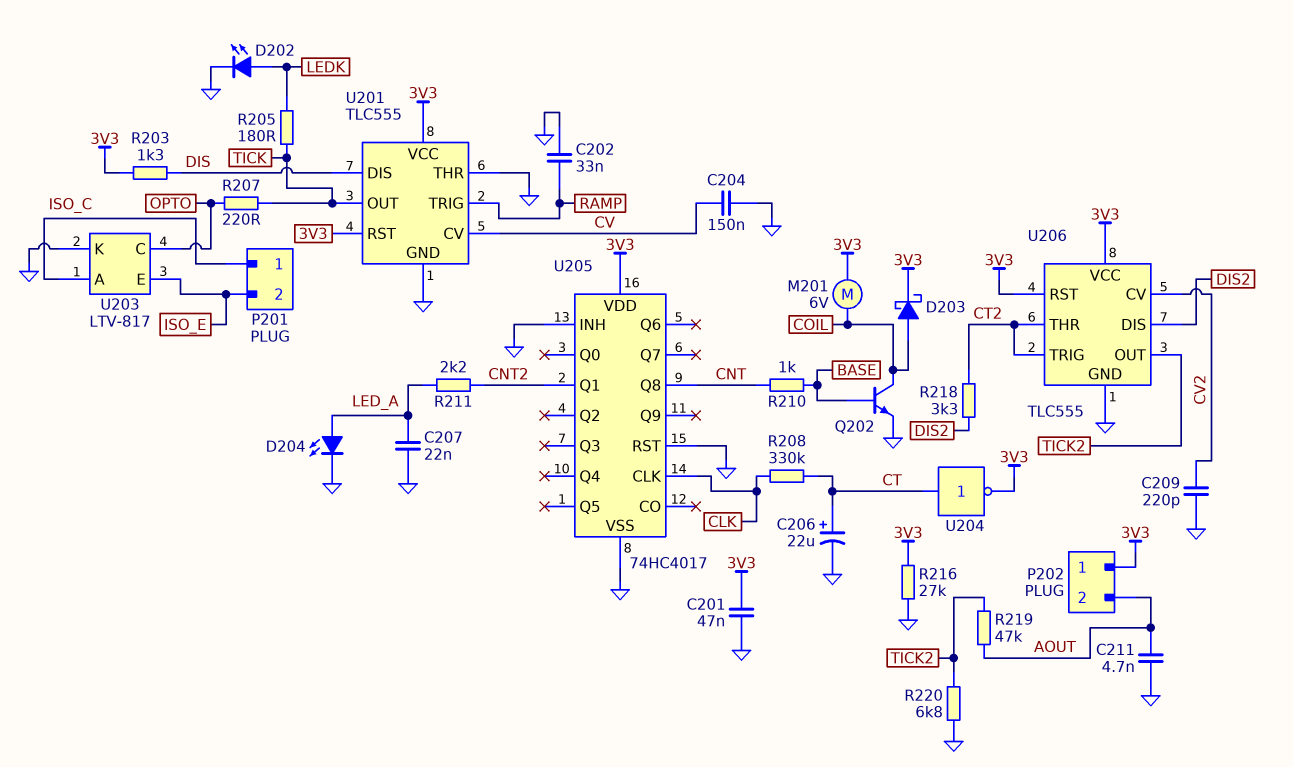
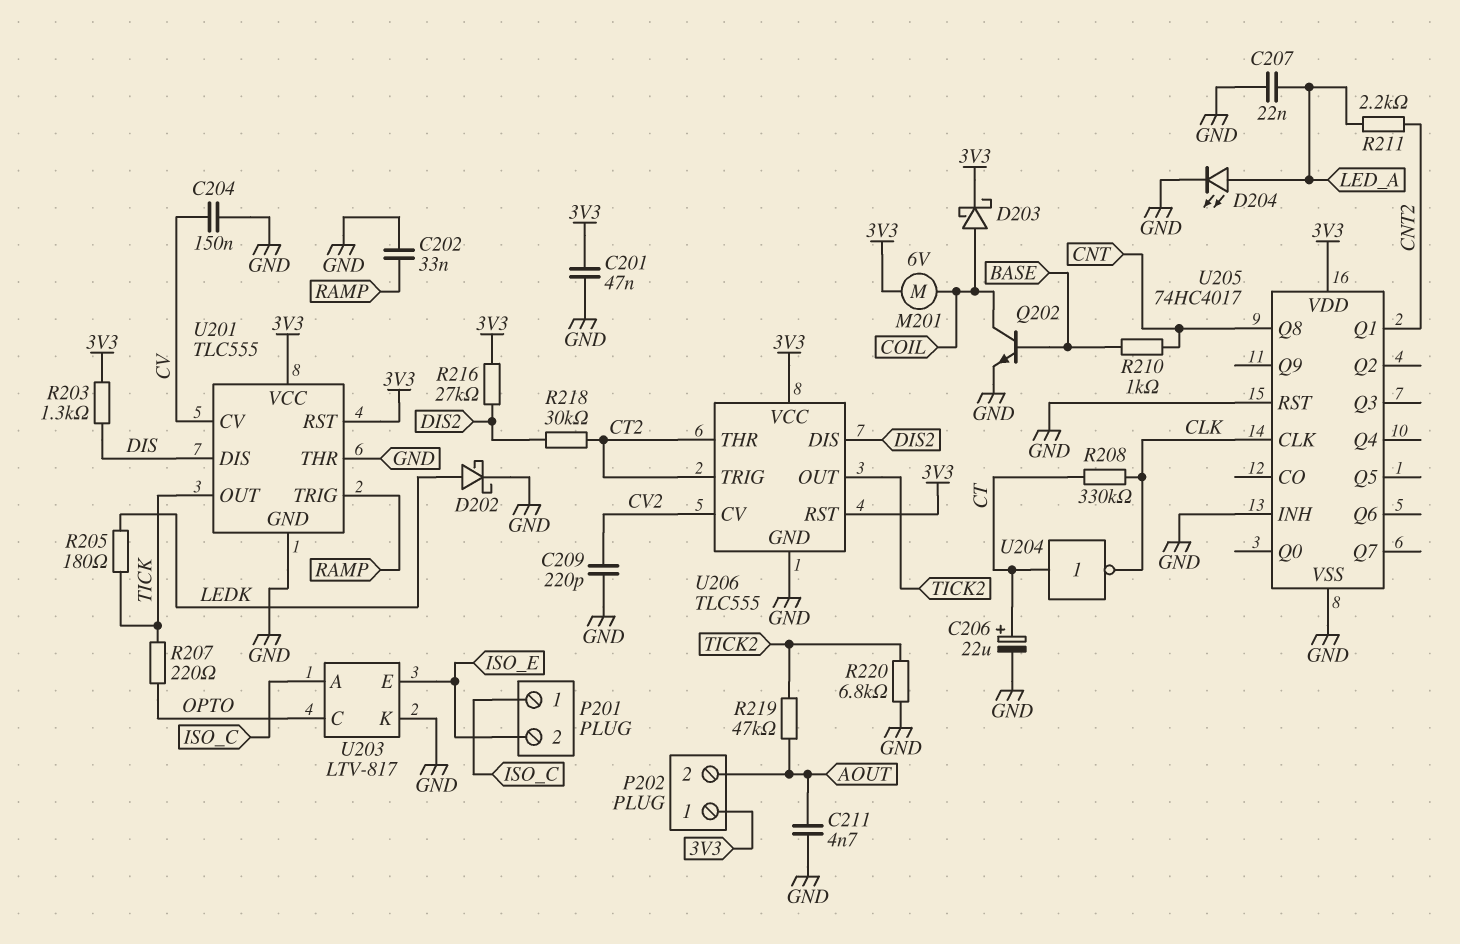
D202: LED (A LEDK, K GND) -> schottky (A LEDK, K GND)
R216: 27k (3V3, GND) -> 27k (3V3, DIS2)
R218: 3.3k (CT2, DIS2) -> 30k (CT2, DIS2)
U204: NOT (in CT, out 3V3) -> NOT (in CT, out CLK)

